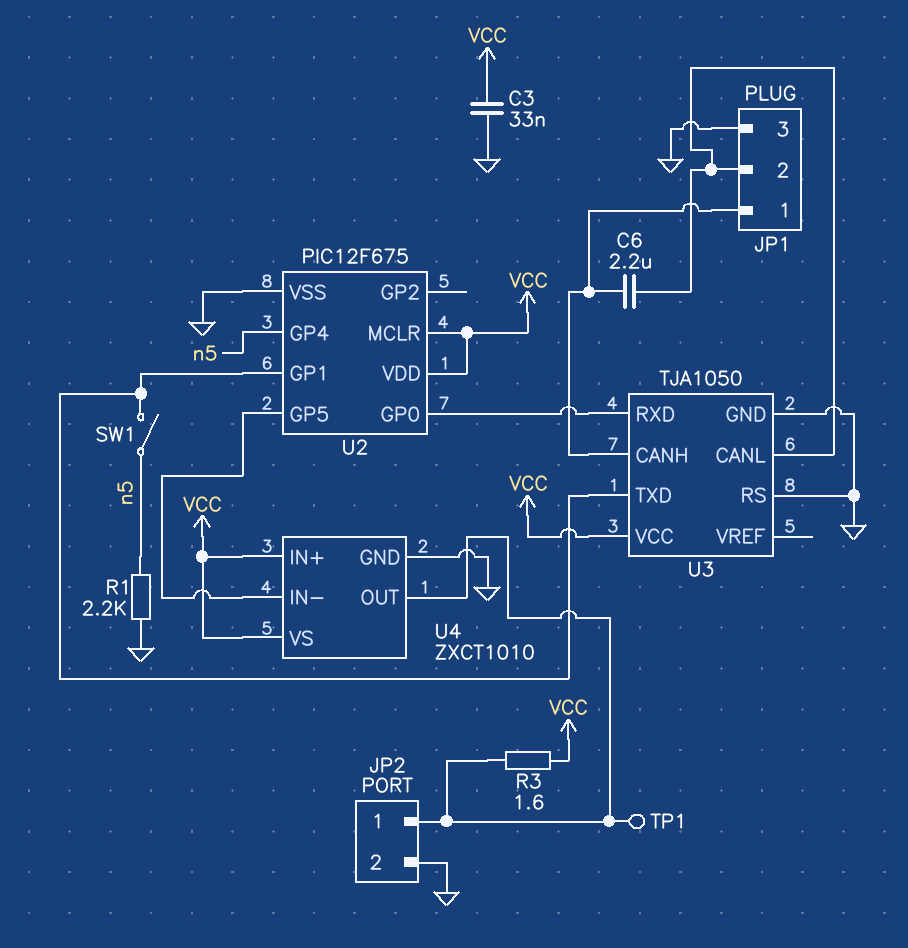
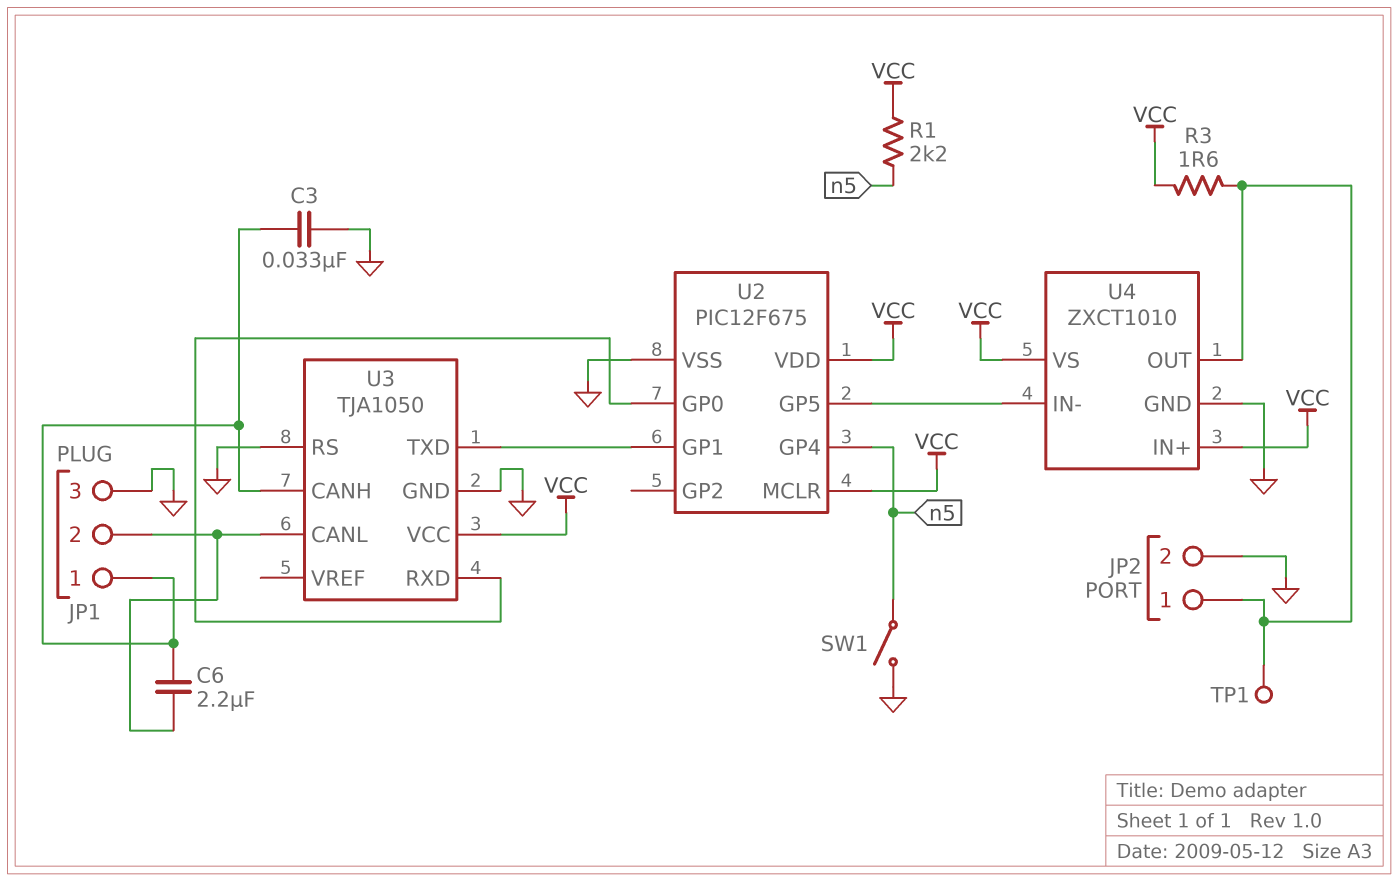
C3: 33nF (GND, VCC) -> 33nF (GND, JP1/1)
R1: 2.2k (GND, n5) -> 2.2k (VCC, n5)
SW1: switch (U2/GP1, n5) -> switch (GND, n5)

